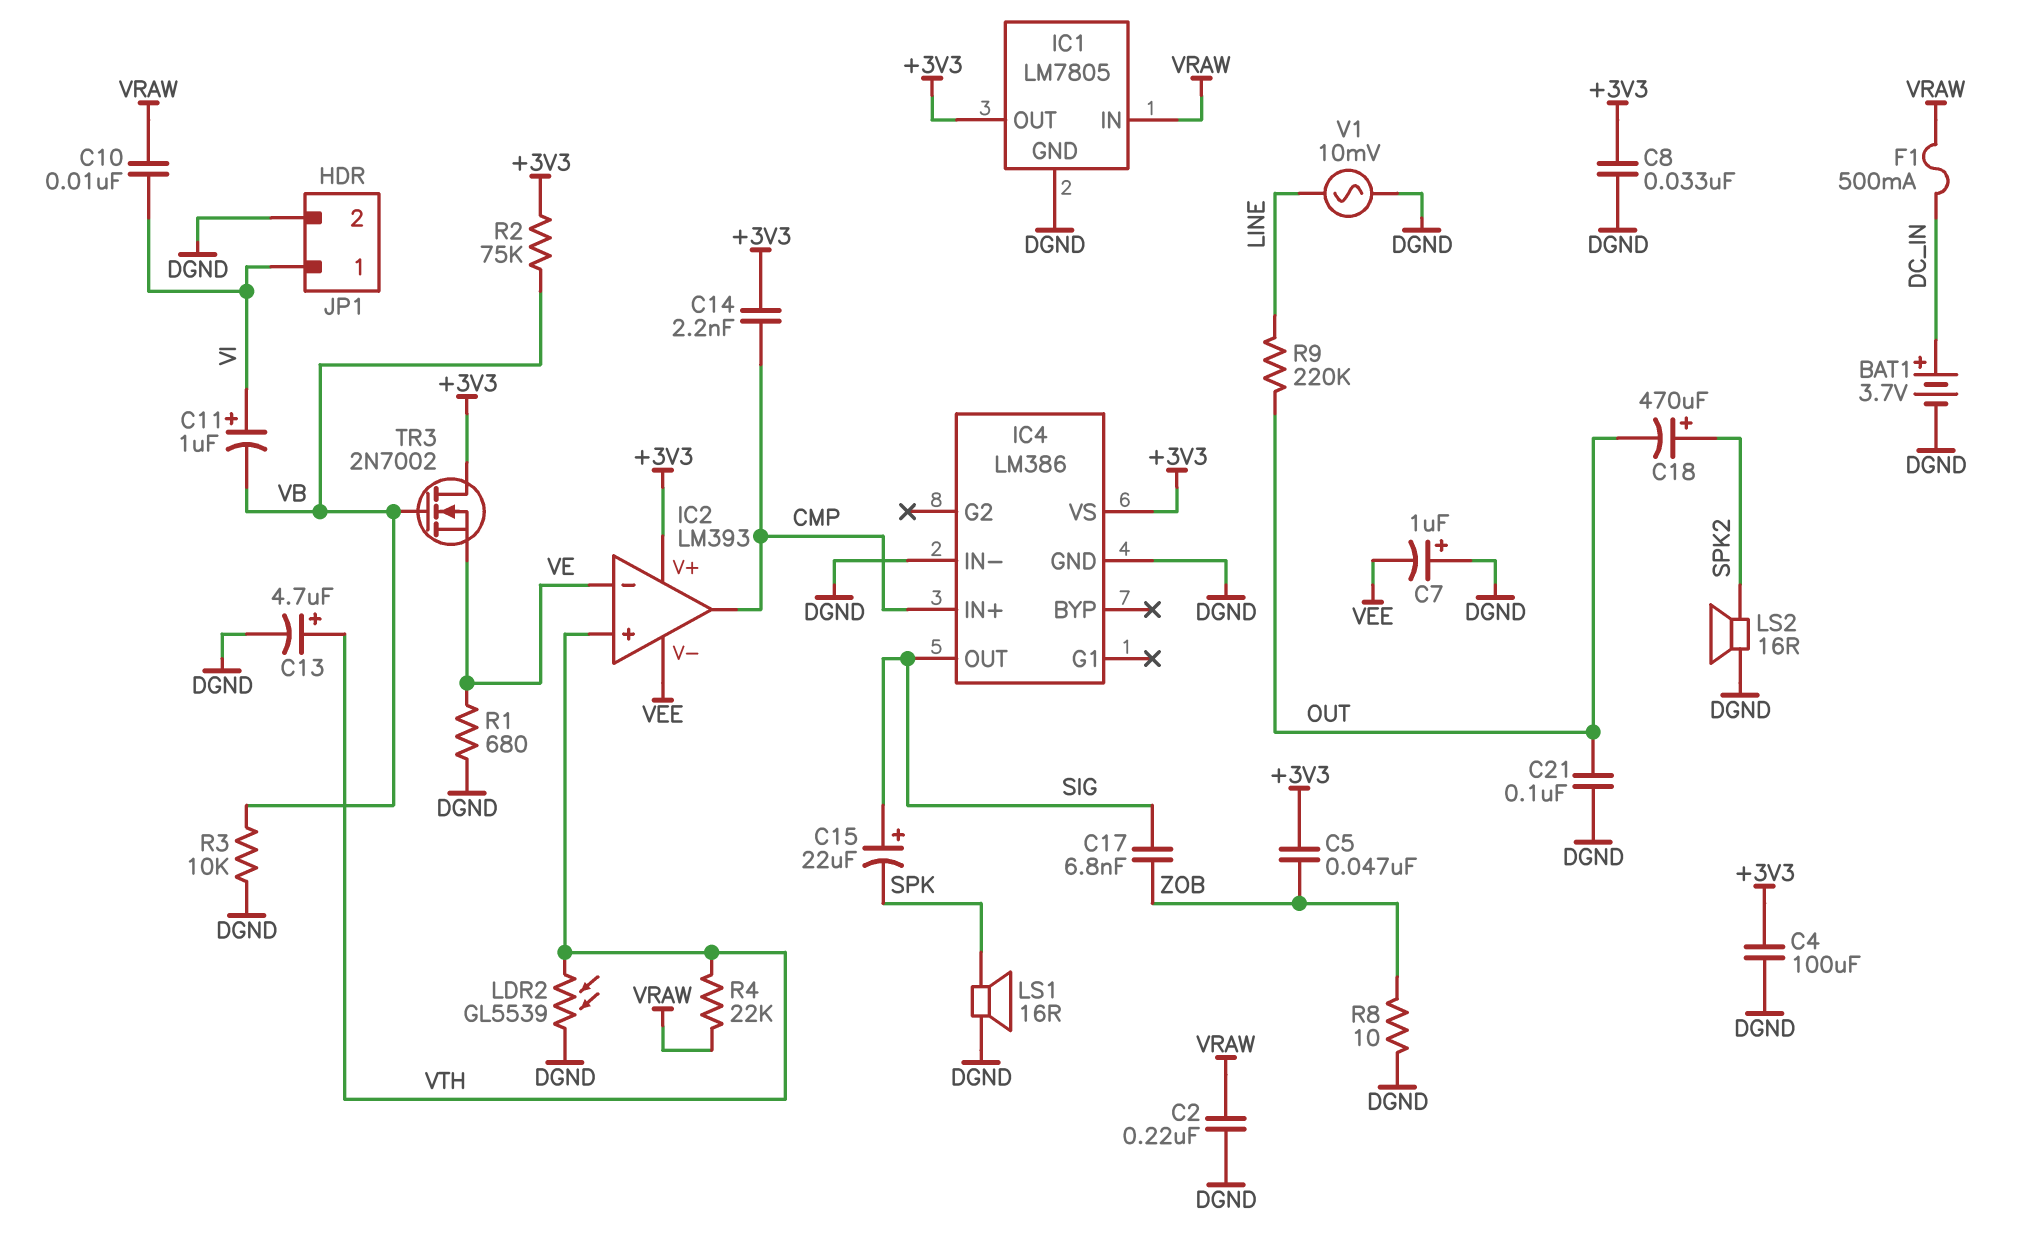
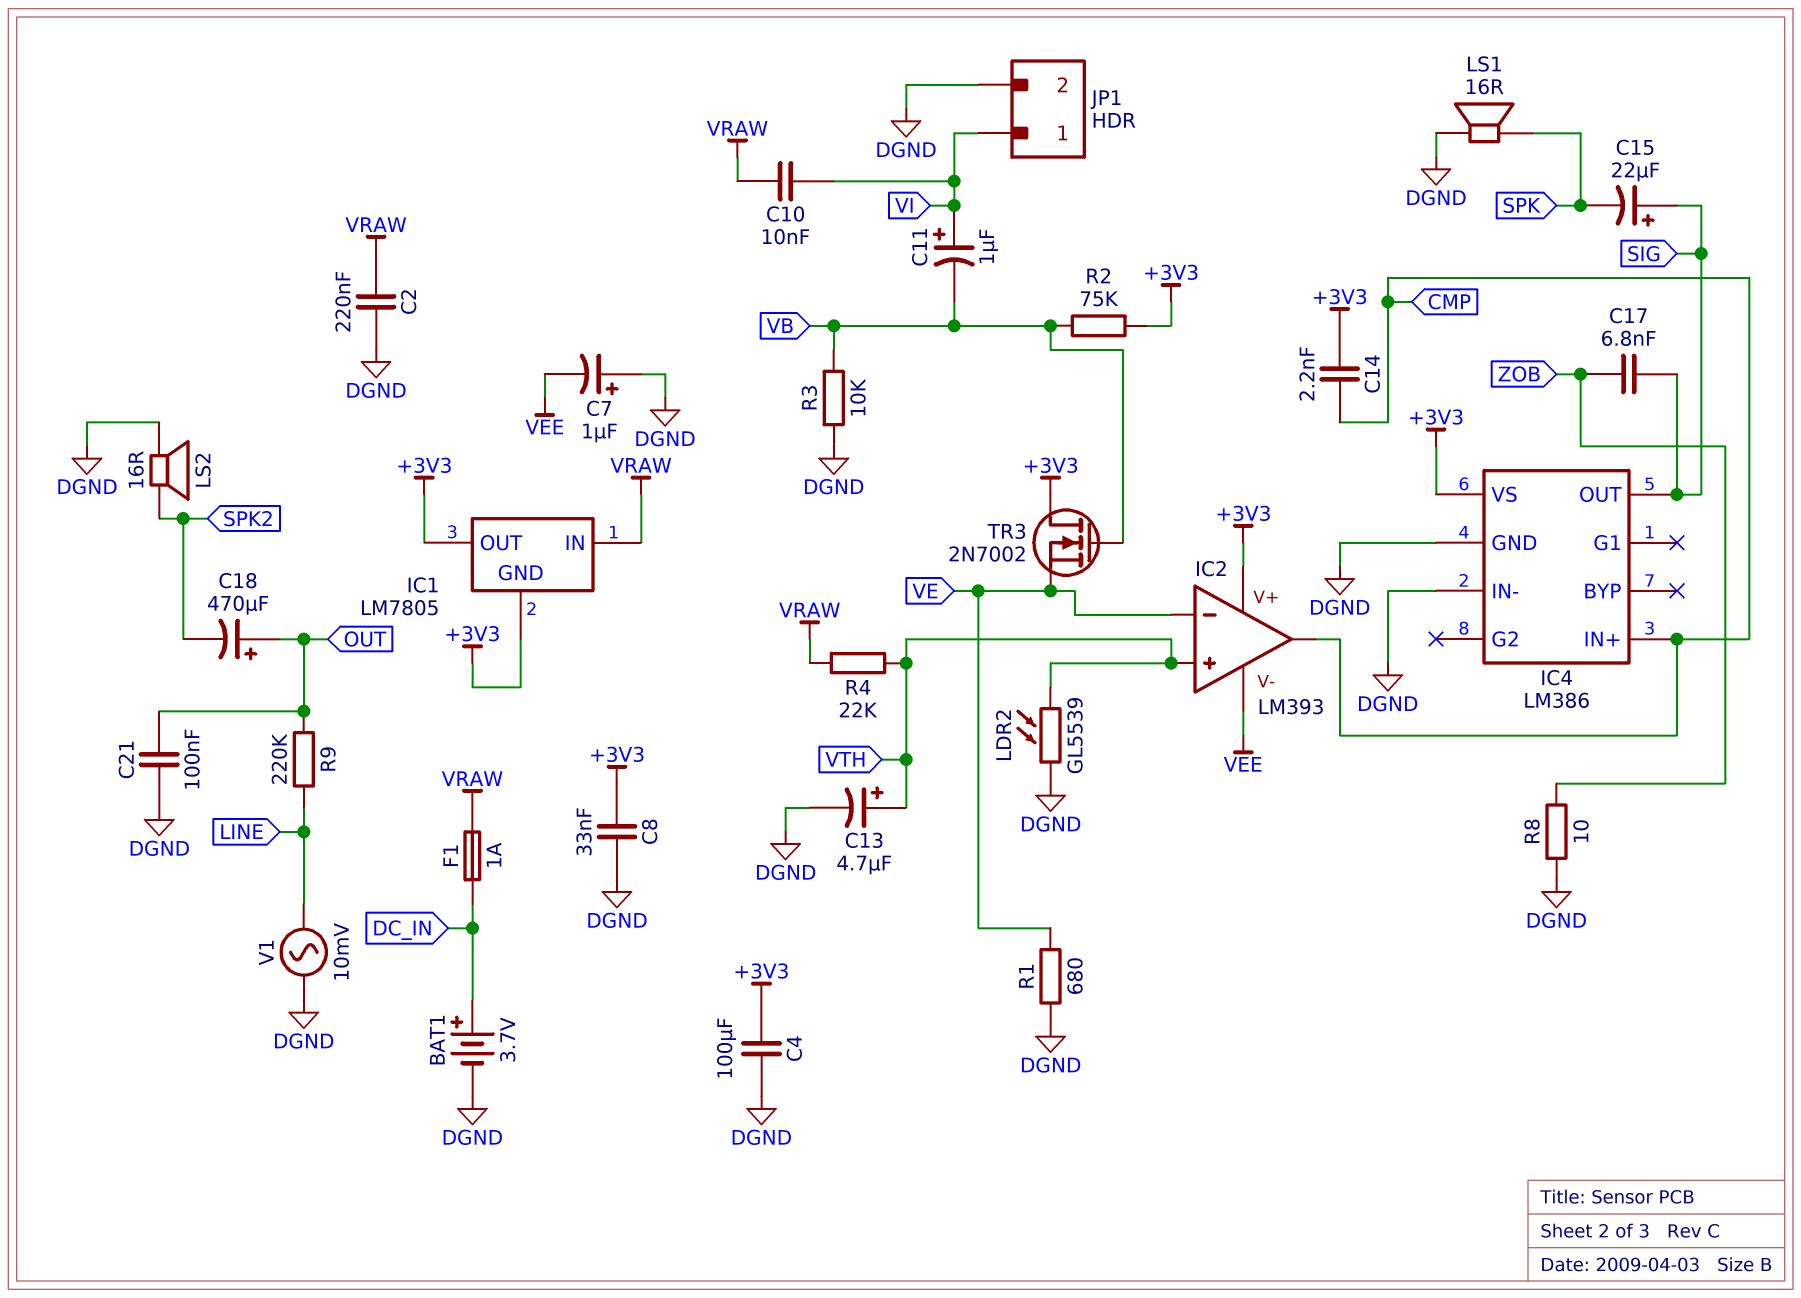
C5: 47nF (+3V3, ZOB) -> none
C18: 470uF (plus SPK2, minus OUT) -> 470uF (plus OUT, minus SPK2)
F1: 500mA (DC_IN, VRAW) -> 1A (DC_IN, VRAW)
IC1 pin GND: DGND -> +3V3

